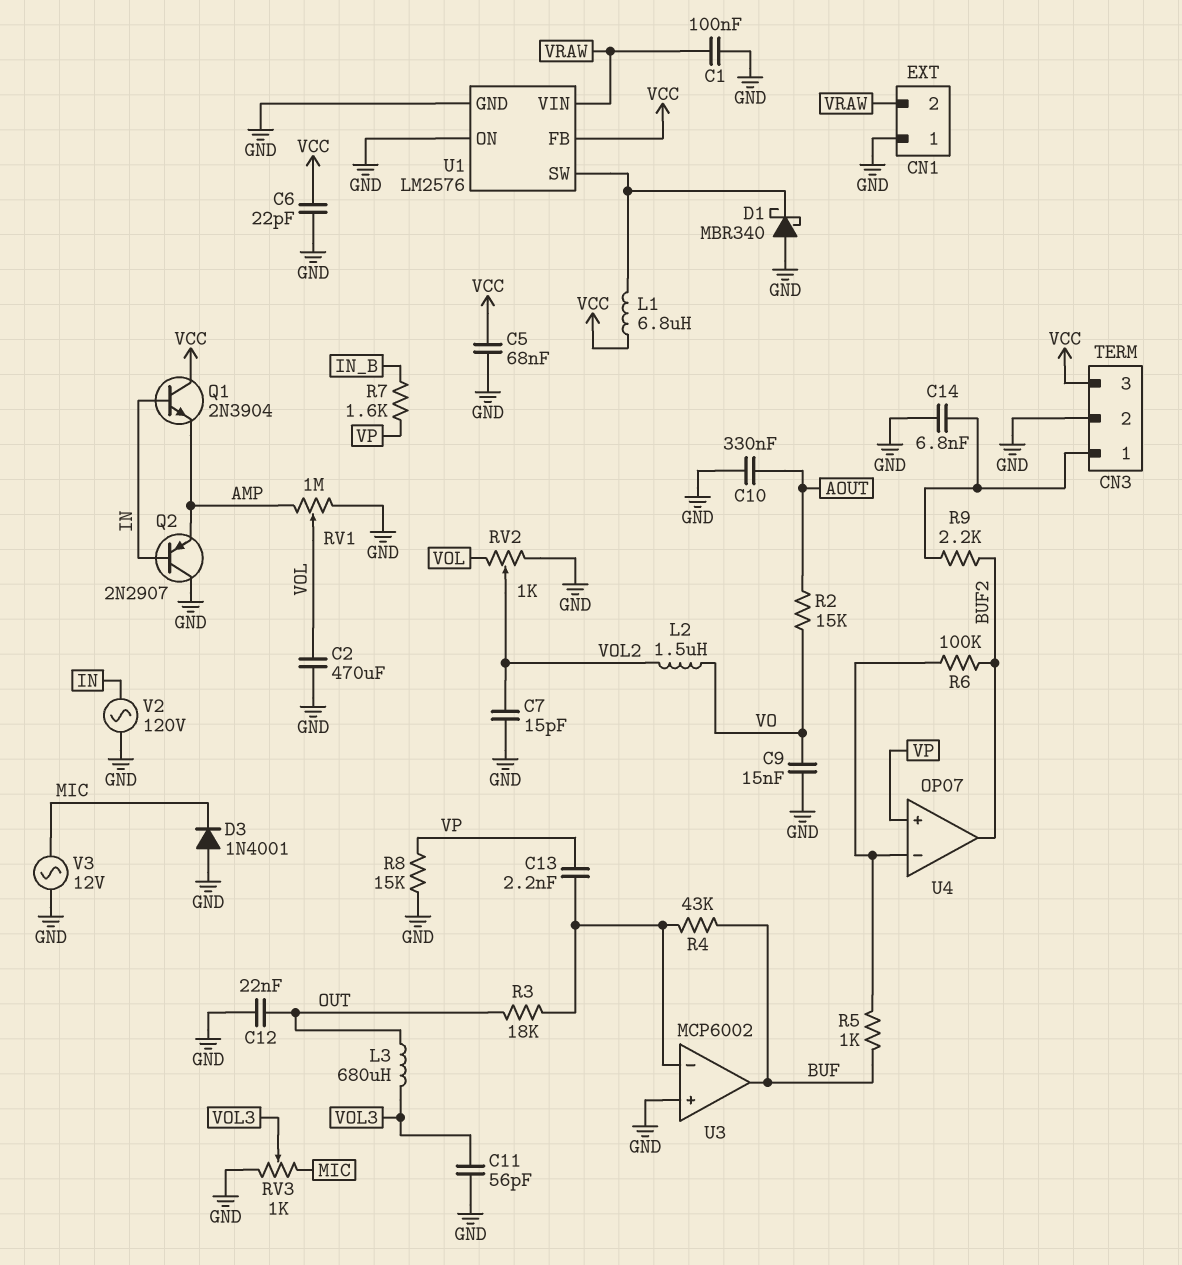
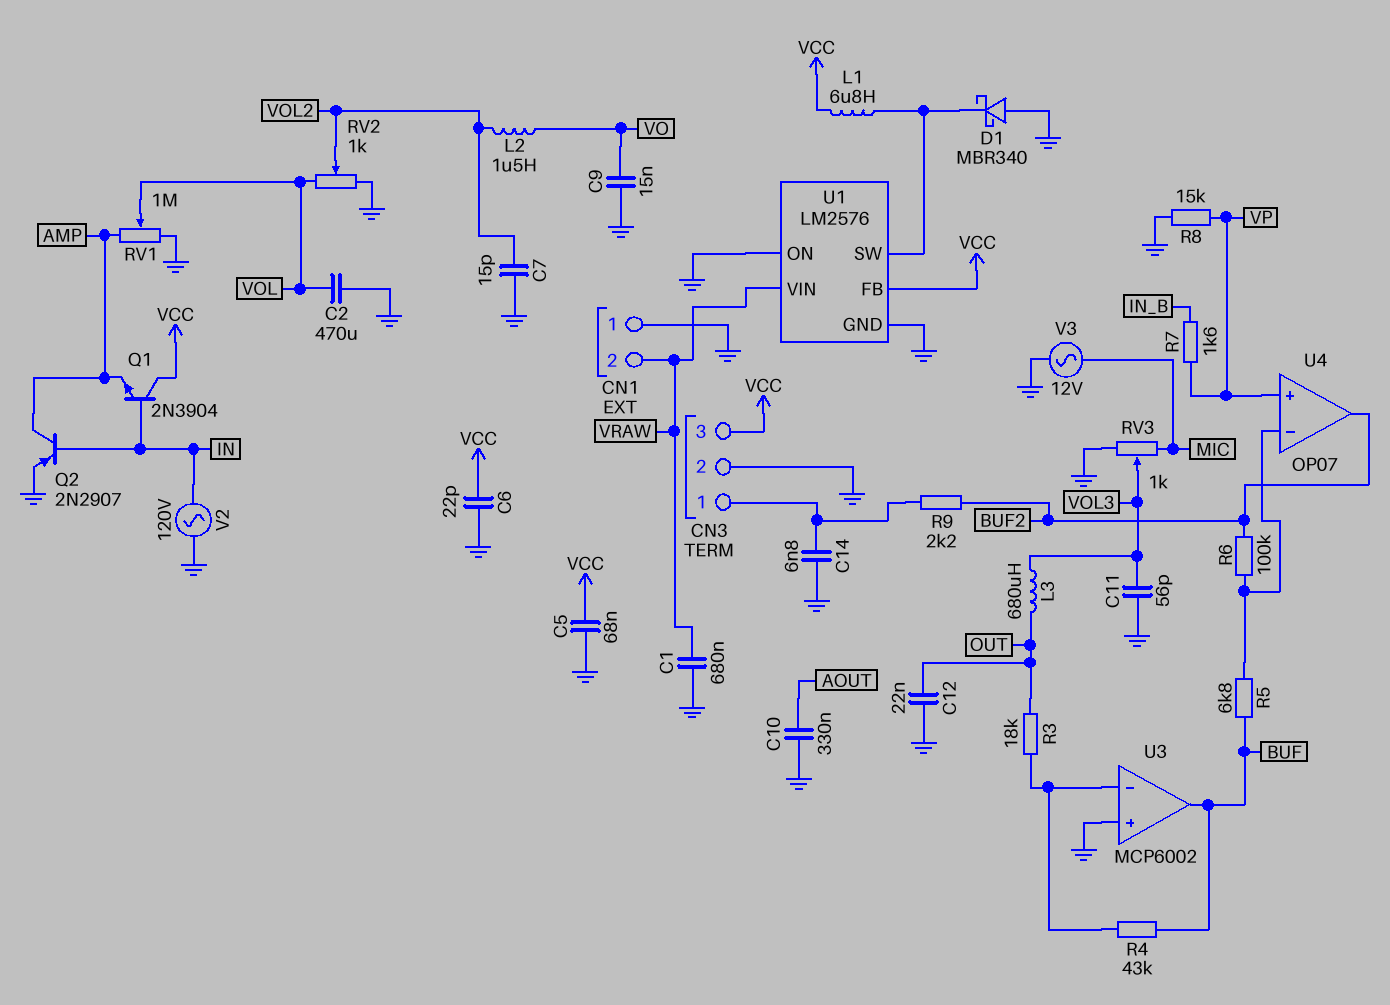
C1: 100nF (GND, VRAW) -> 680nF (GND, VRAW)
C13: 2.2nF (U3/in-, VP) -> none
D3: diode 1N4001 (A GND, K MIC) -> none
Q2: PNP 2N2907 (B IN, C GND, E AMP) -> PNP 2N2907 (B IN, C AMP, E GND)
R2: 15k (AOUT, VO) -> none
R5: 1k (BUF, U4/in-) -> 6.8k (BUF, U4/in-)

